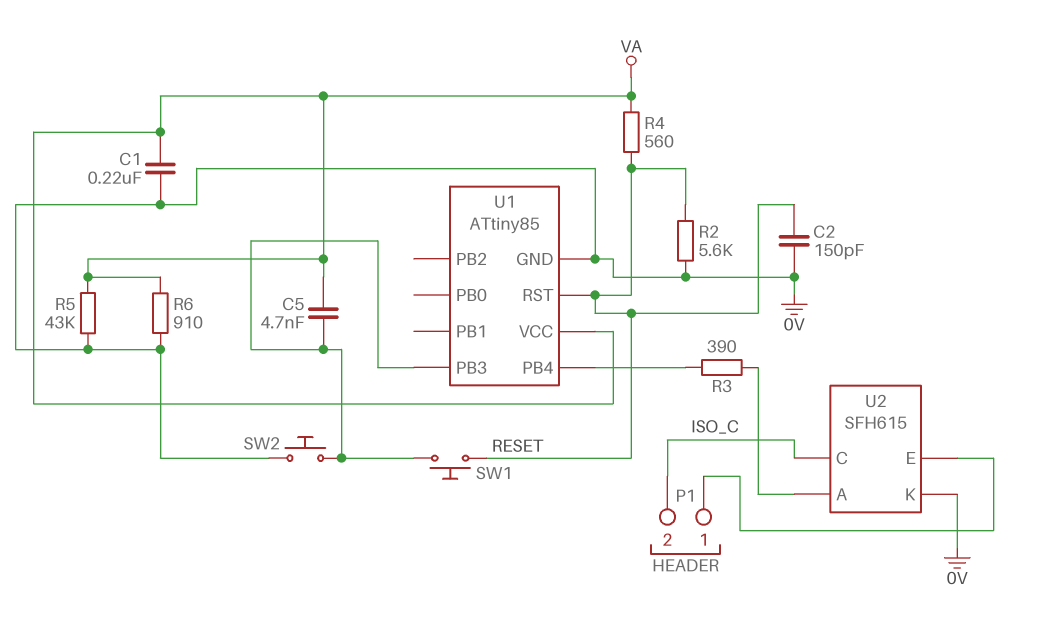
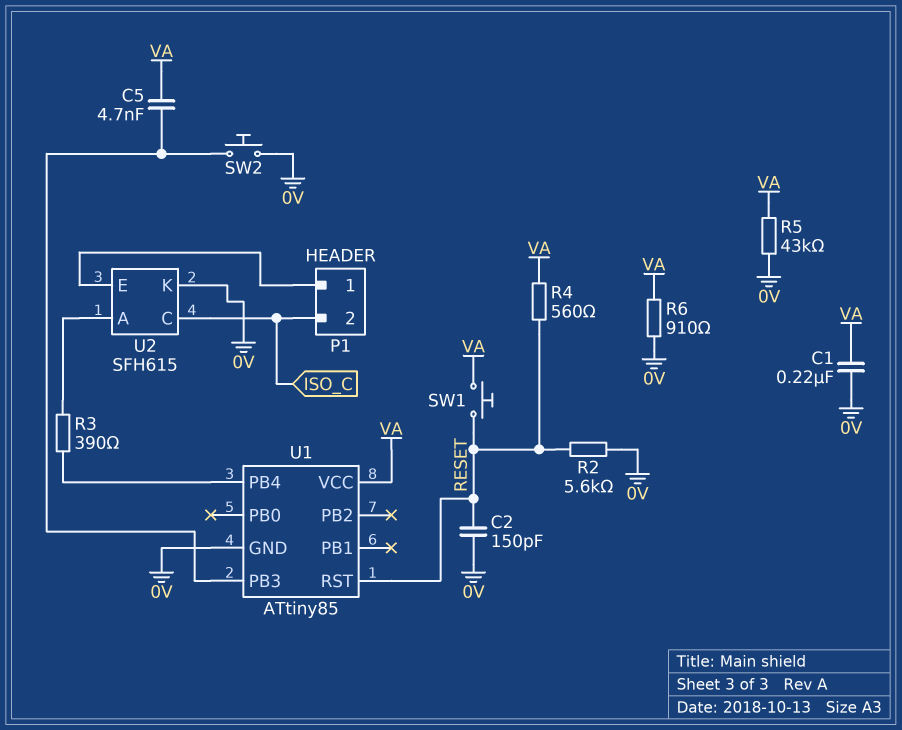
SW1: button (RESET, U1/PB3) -> button (RESET, VA)

